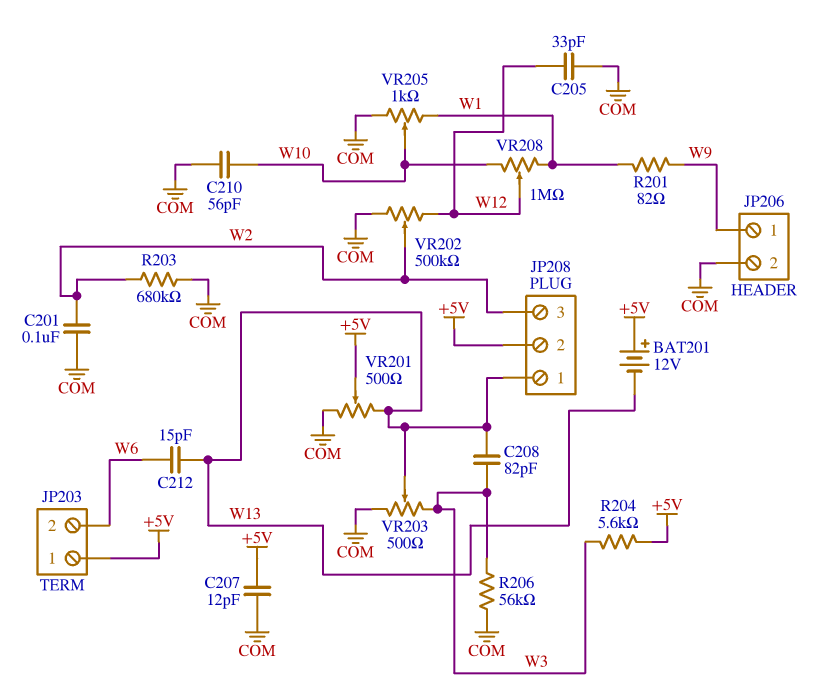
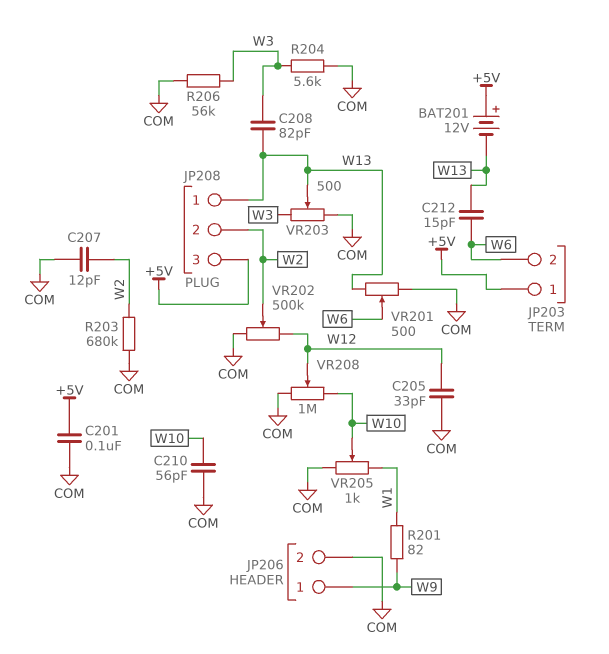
C201: 100nF (COM, W2) -> 100nF (+5V, COM)
C207: 12pF (+5V, COM) -> 12pF (COM, W2)
JP208 pin 2: +5V -> W2
JP208 pin 3: W2 -> +5V
R204: 5.6k (+5V, W3) -> 5.6k (COM, W3)
VR201: 500 (COM, W13, wiper +5V) -> 500 (COM, W13, wiper W6)
VR208: 1M (W1, W10, wiper W12) -> 1M (COM, W10, wiper W12)

